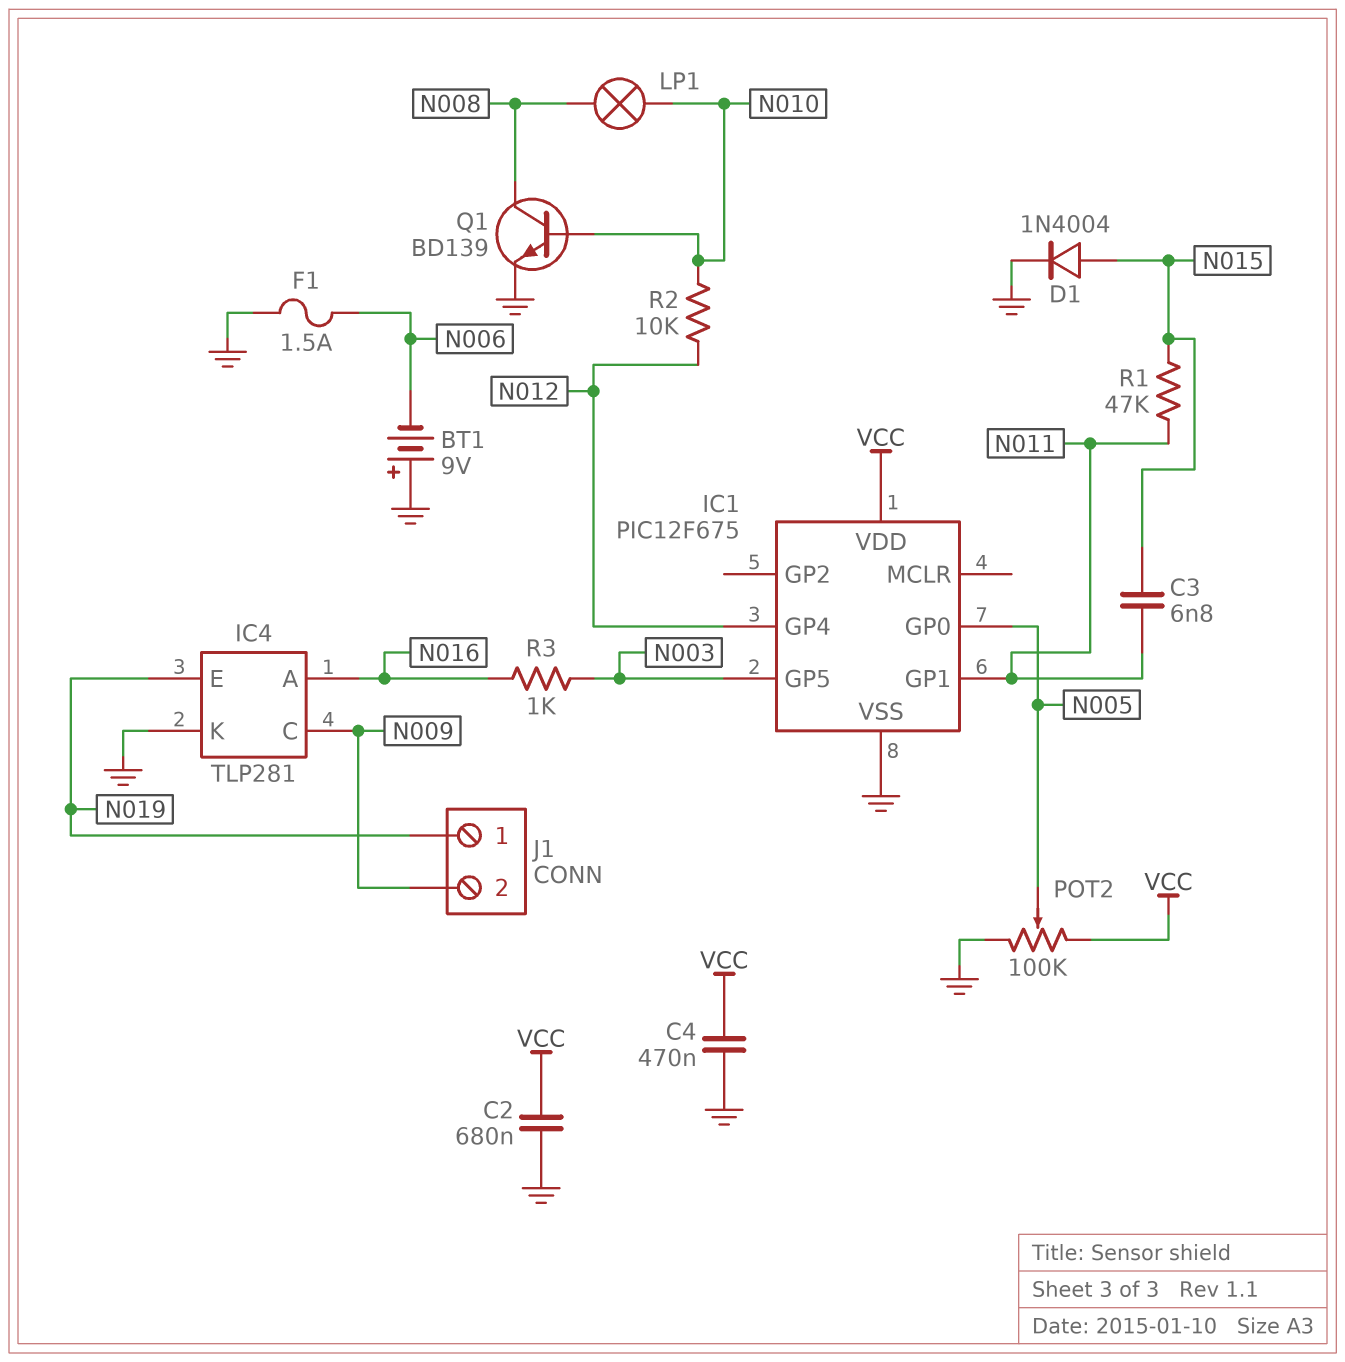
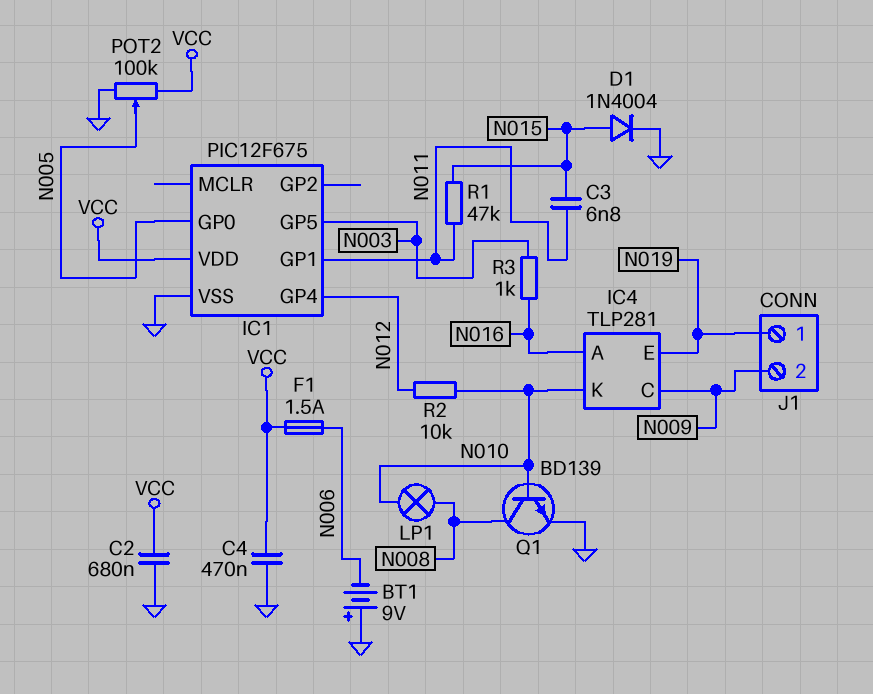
F1: 1.5A (GND, N006) -> 1.5A (N006, VCC)
IC4 pin K: GND -> N010

